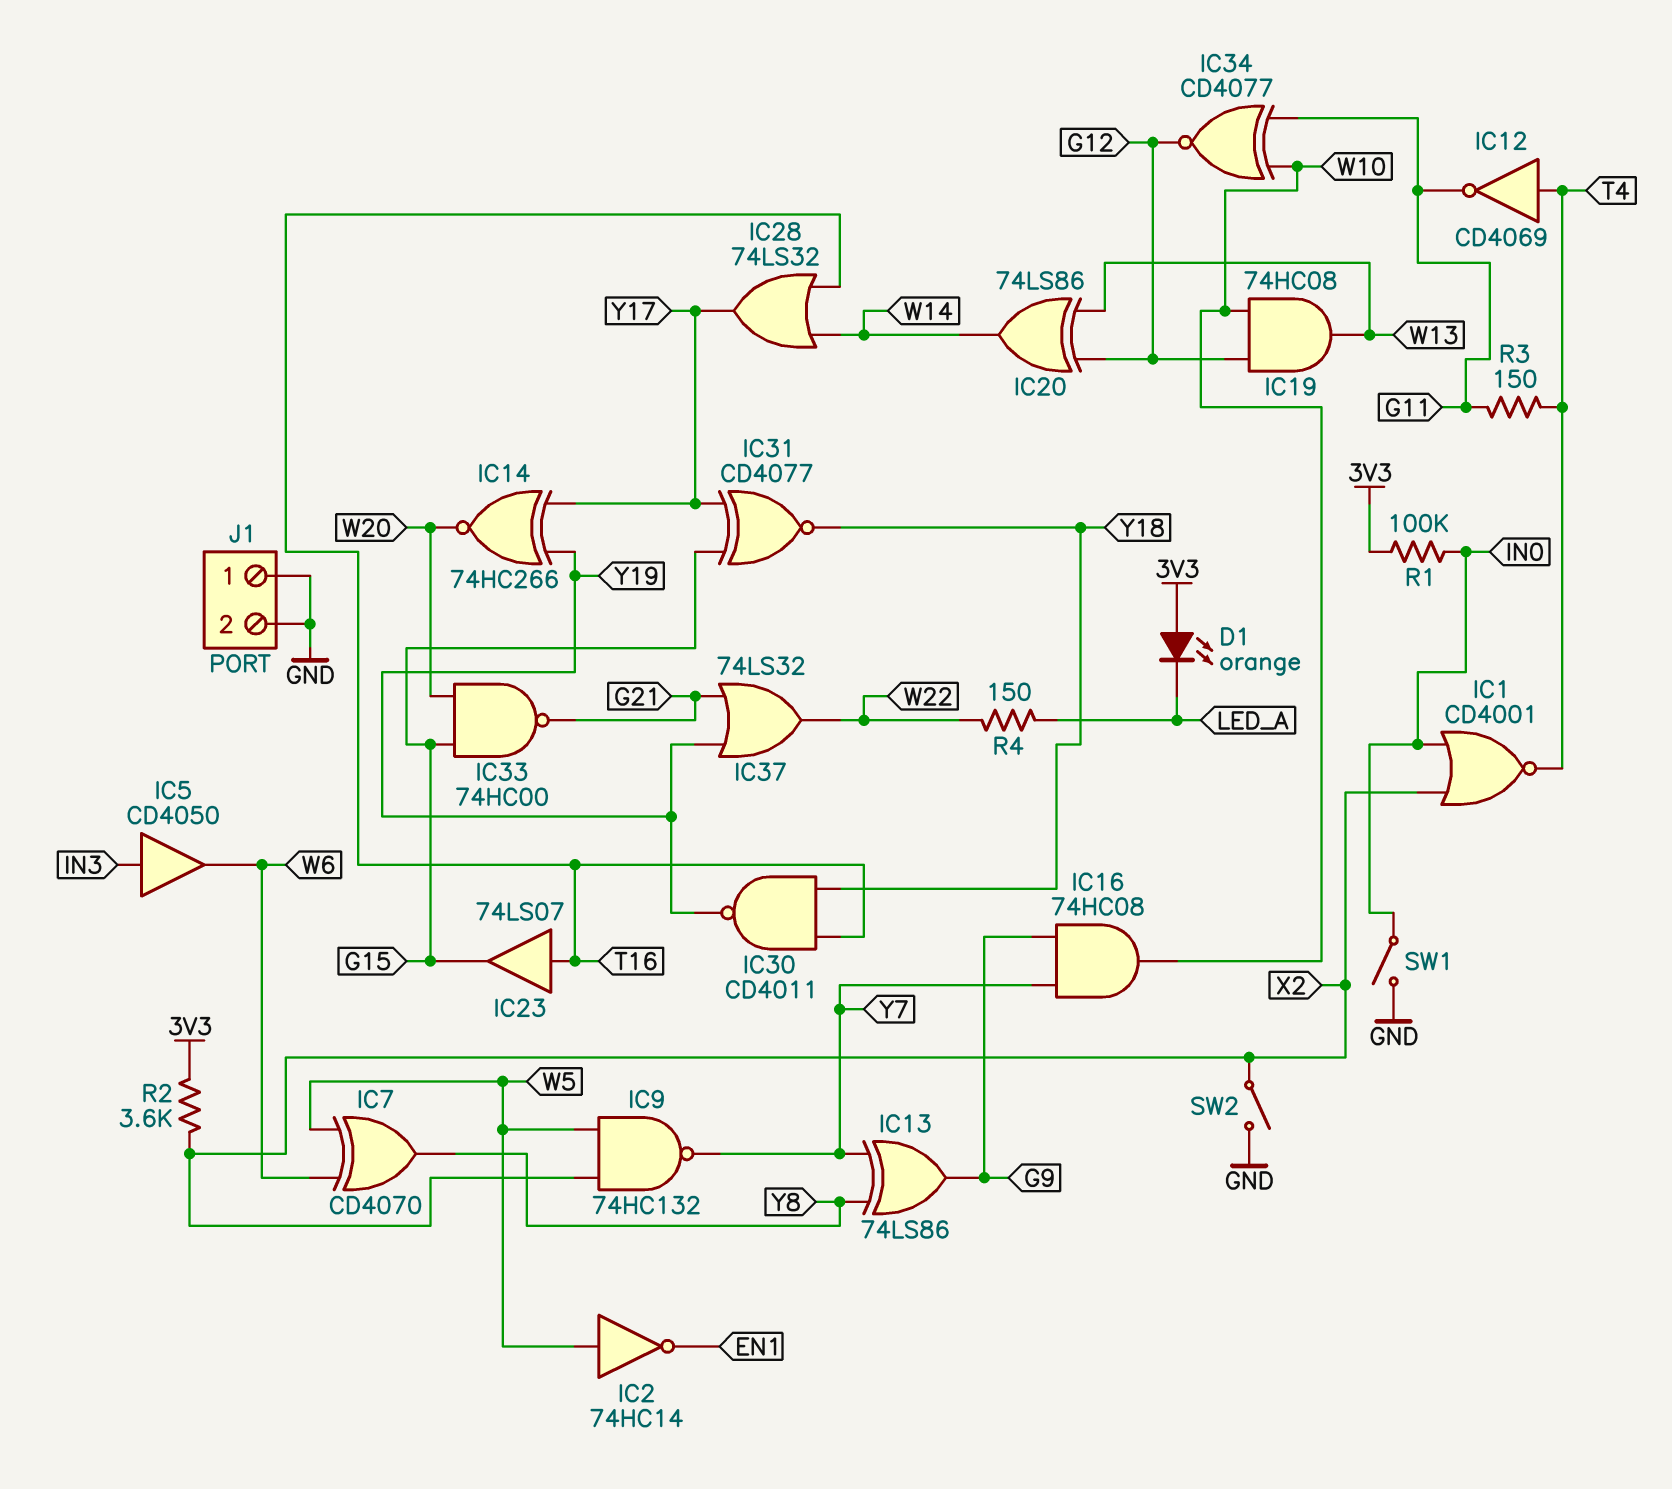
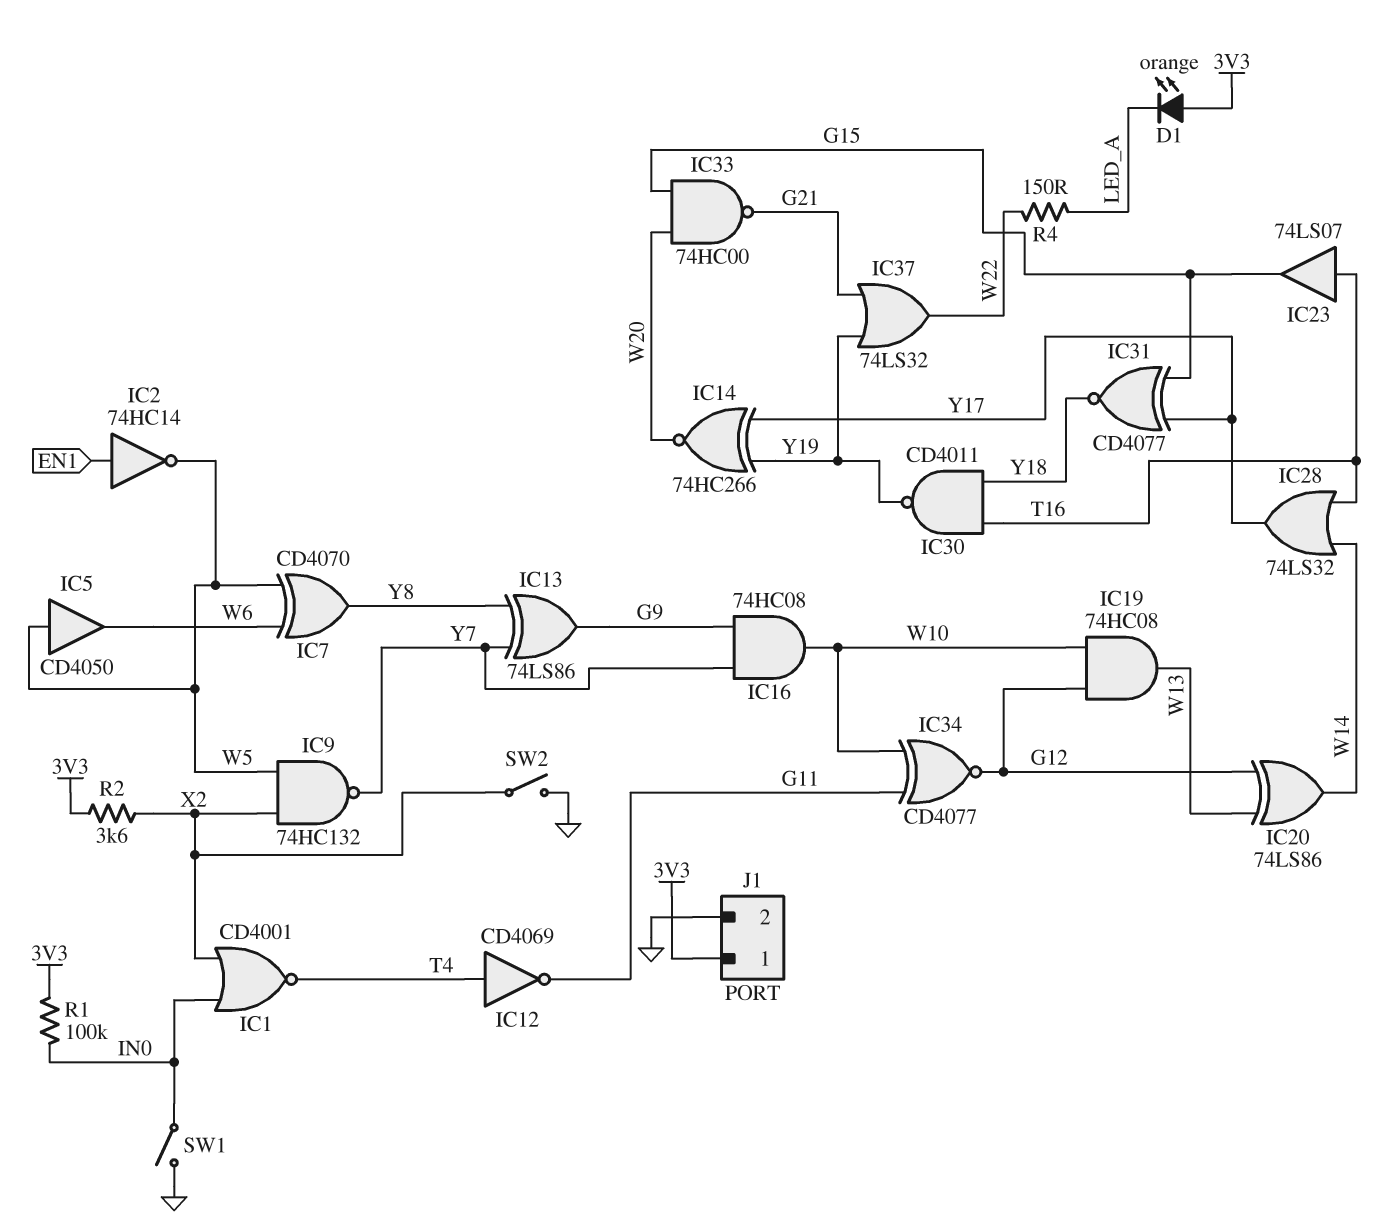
IC2: NOT 74HC14 (in W5, out EN1) -> NOT 74HC14 (in EN1, out W5)
IC5: buffer CD4050 (in IN3, out W6) -> buffer CD4050 (in W5, out W6)
J1 pin 1: GND -> 3V3
R3: 150 (G11, T4) -> none

